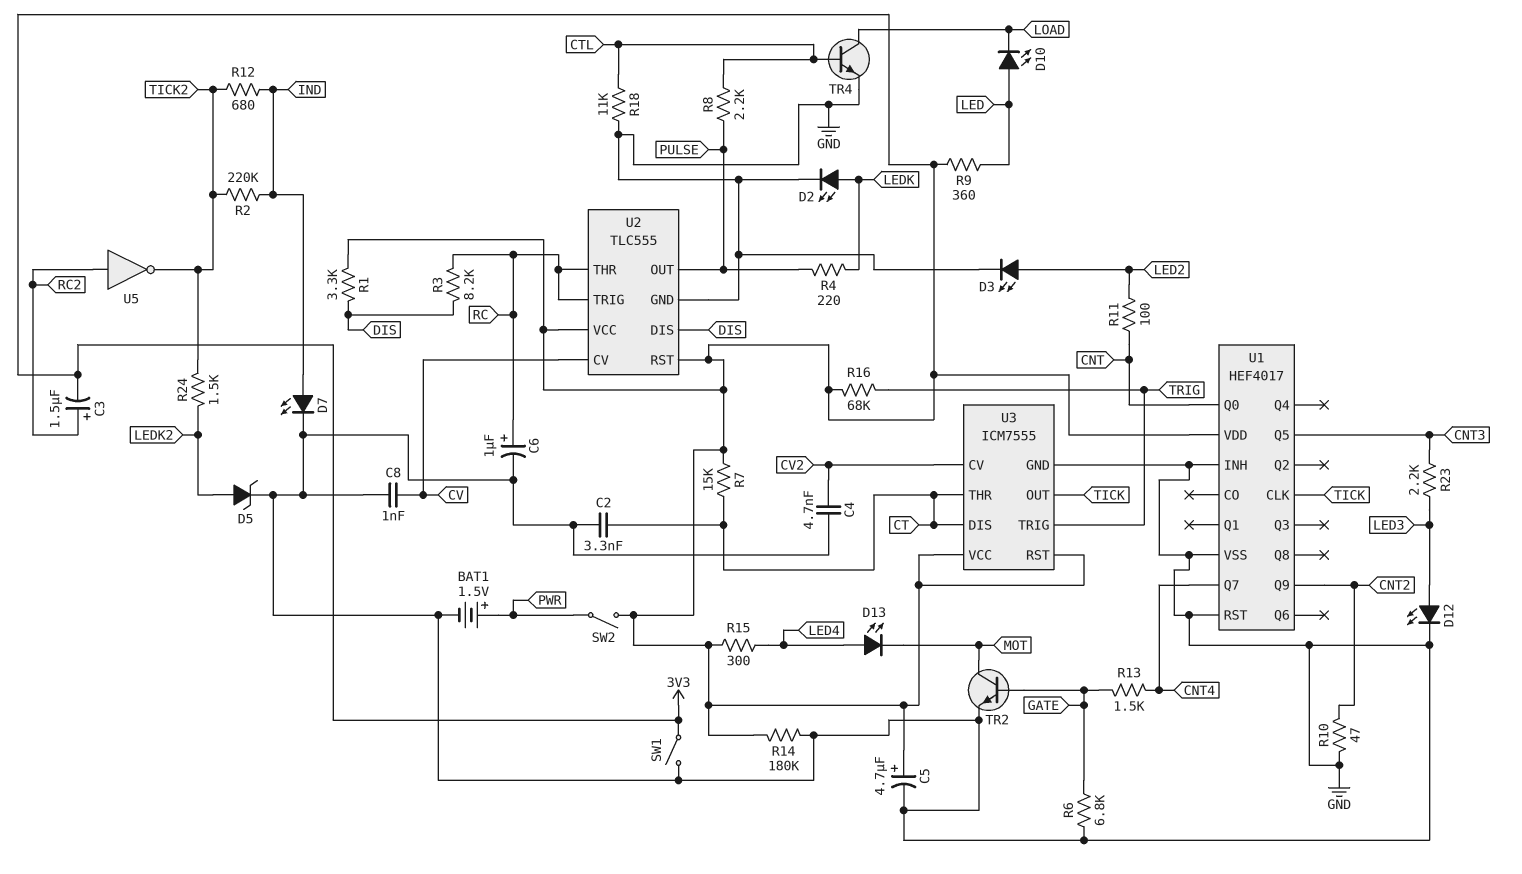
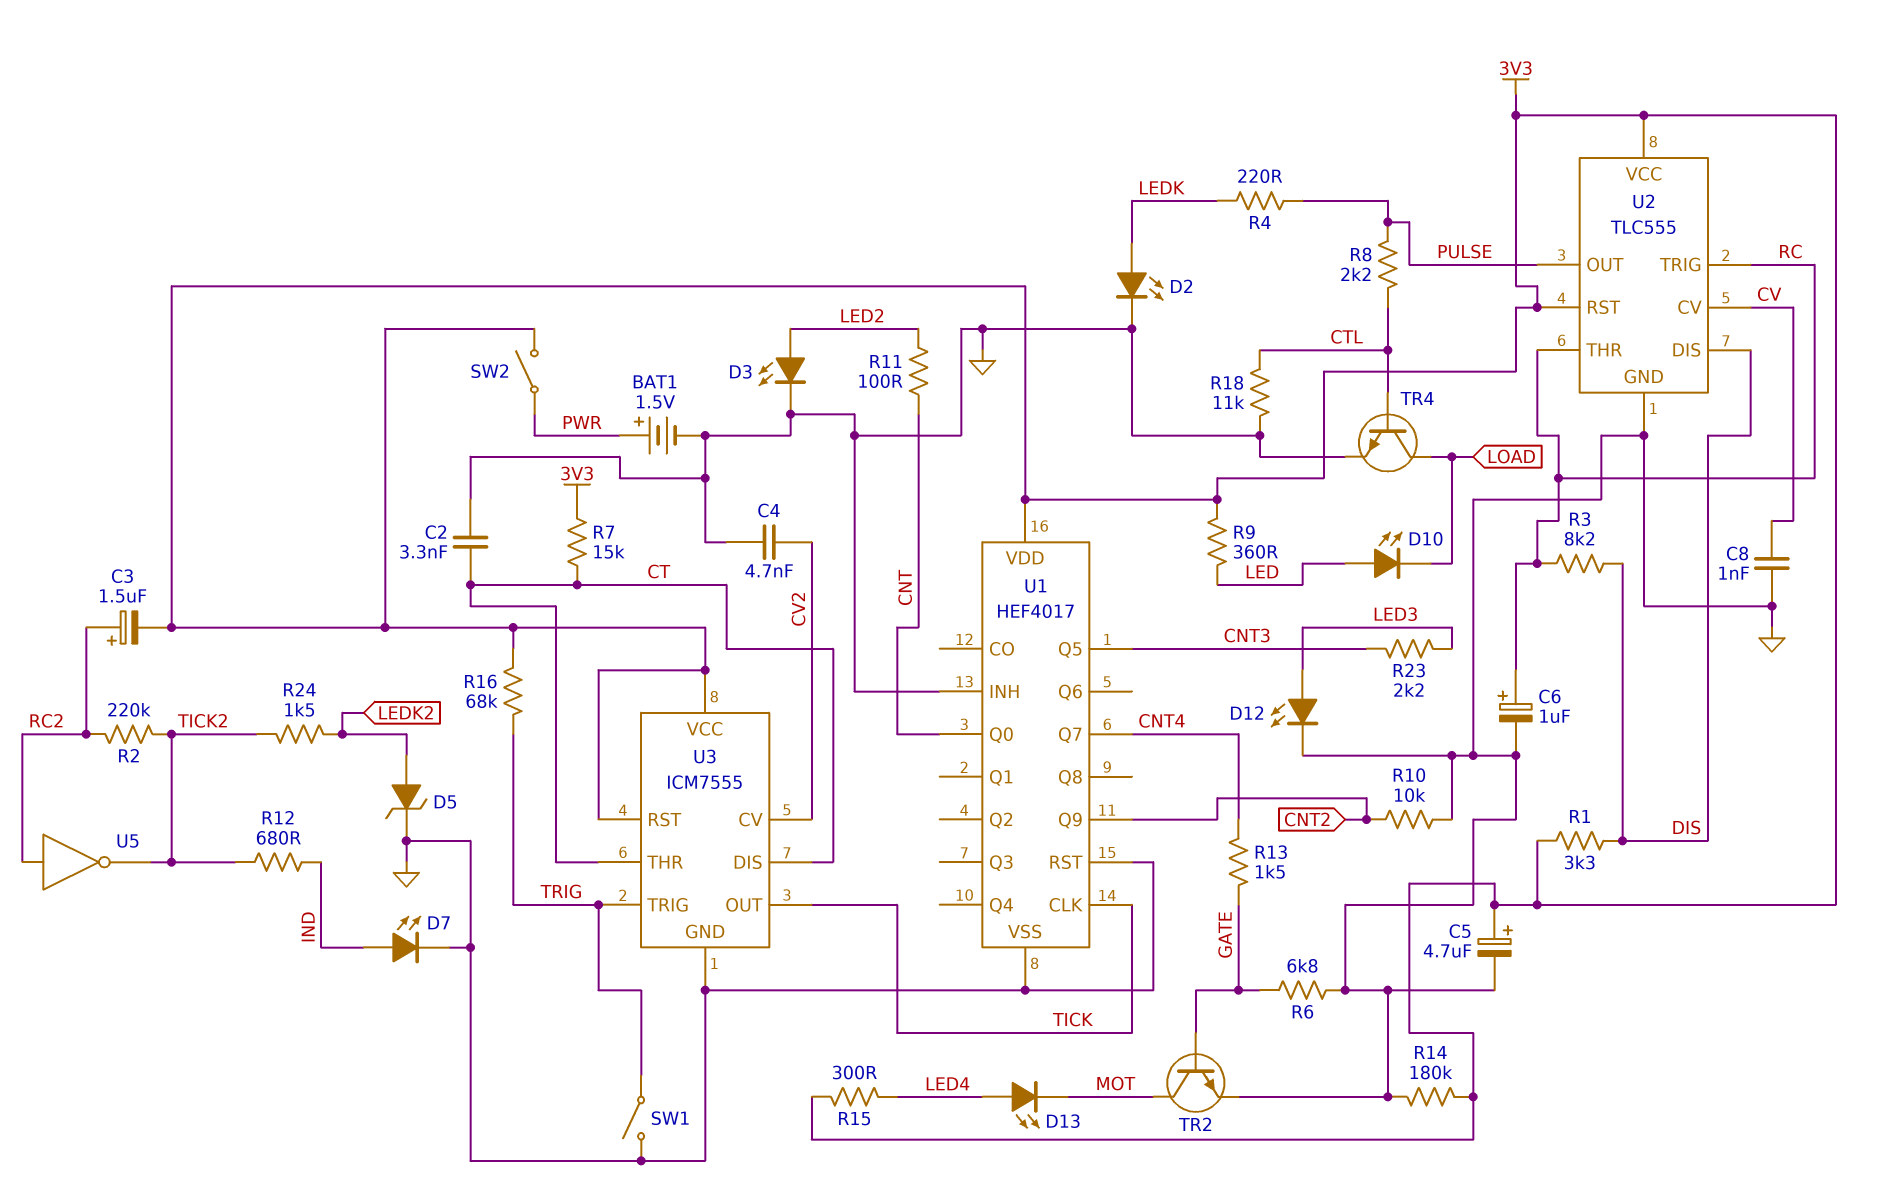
R2: 220k (IND, TICK2) -> 220k (RC2, TICK2)
R10: 47 (CNT2, GND) -> 10k (CNT2, GND)
SW1: switch (3V3, GND) -> switch (GND, TRIG)

